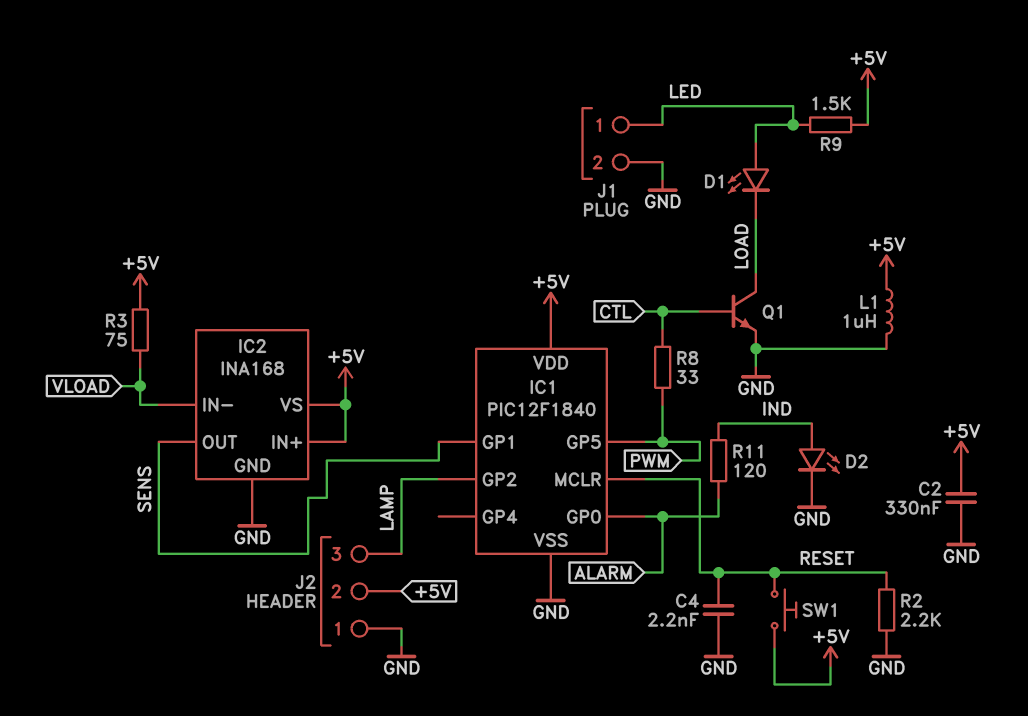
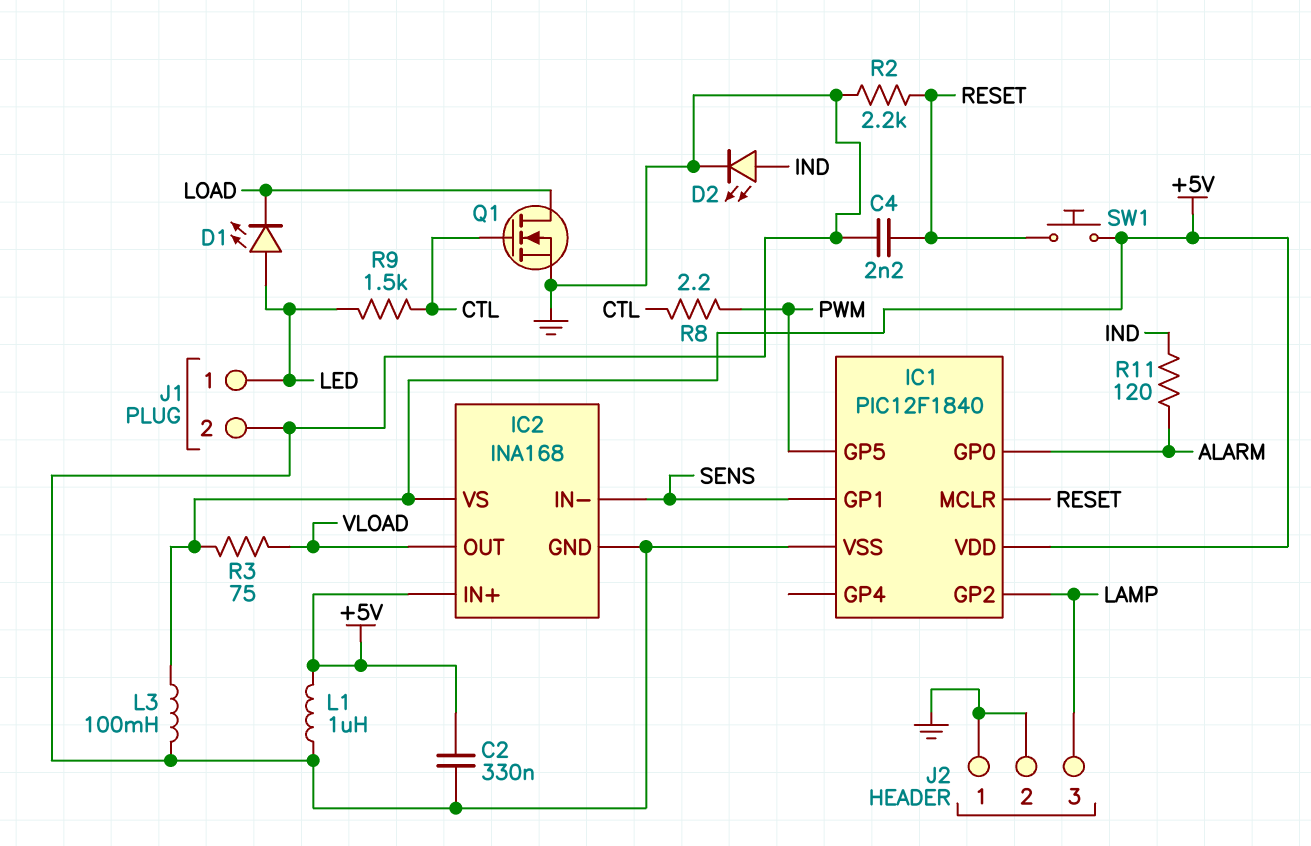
IC2 pin IN-: VLOAD -> SENS
IC2 pin OUT: SENS -> VLOAD
J2 pin 2: +5V -> GND
L3: none -> 100mH (+5V, GND)
Q1: NPN (B CTL, C LOAD, E GND) -> NMOS (G CTL, D LOAD, S GND)
R8: 33 (CTL, PWM) -> 2.2 (CTL, PWM)
R9: 1.5k (+5V, LED) -> 1.5k (CTL, LED)

